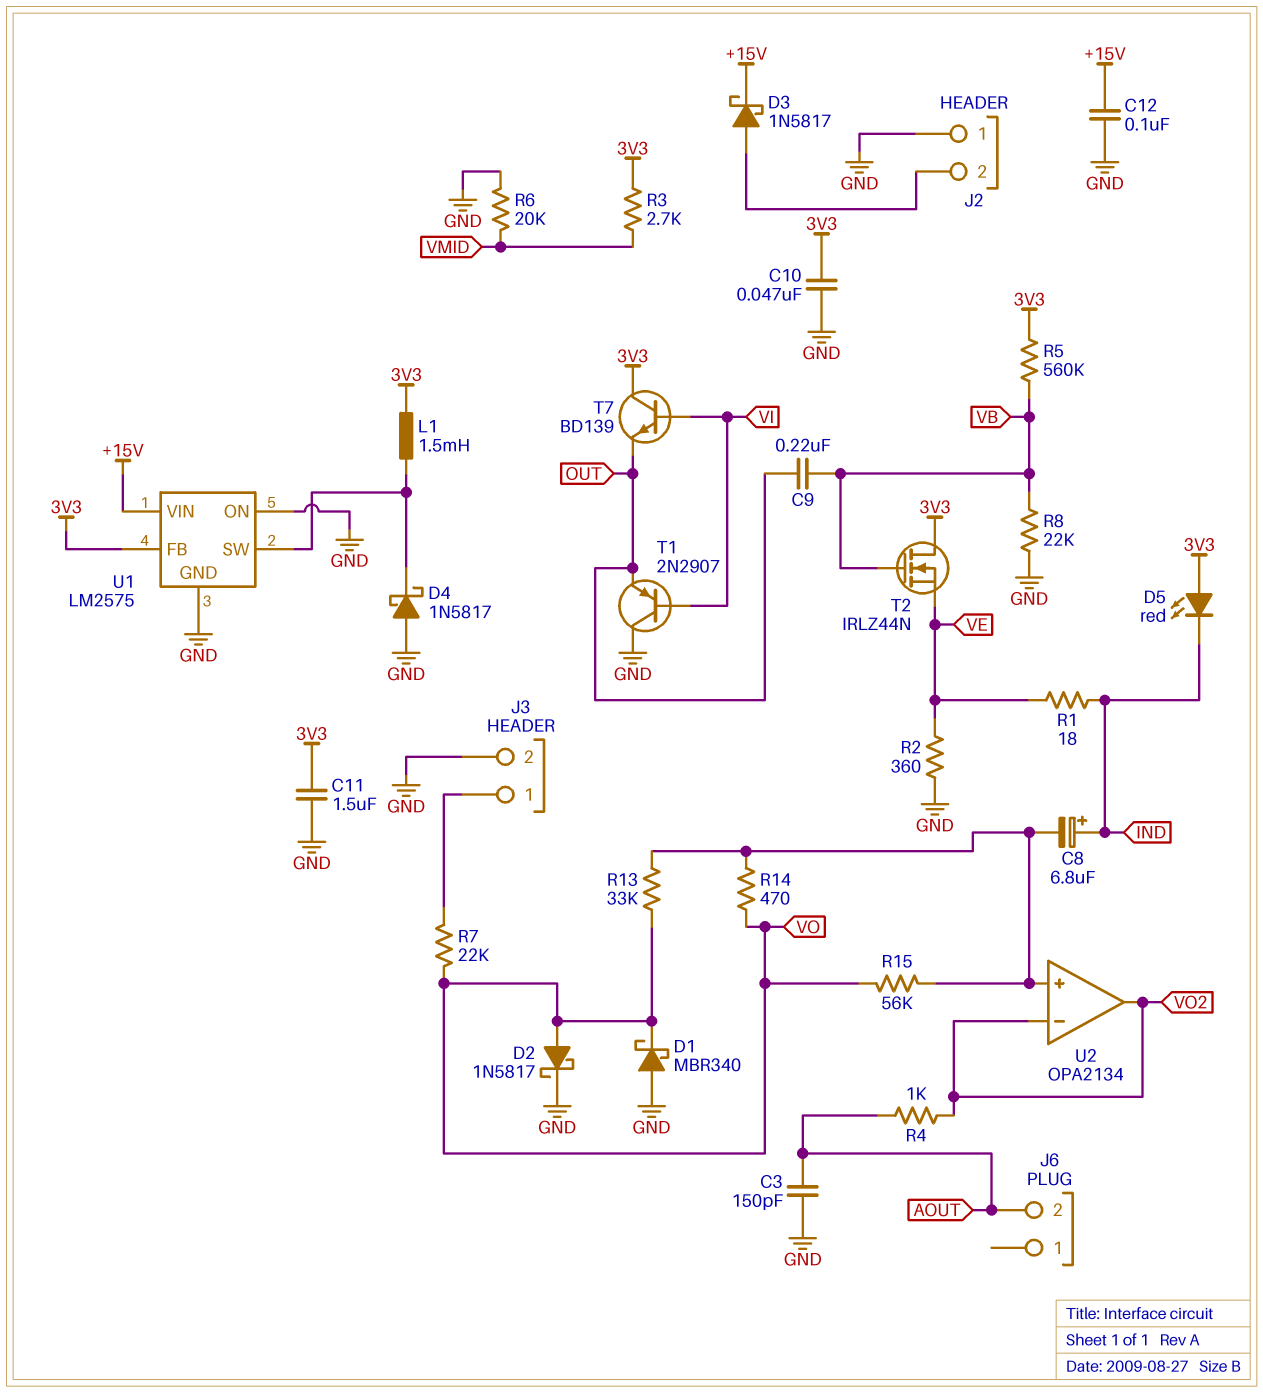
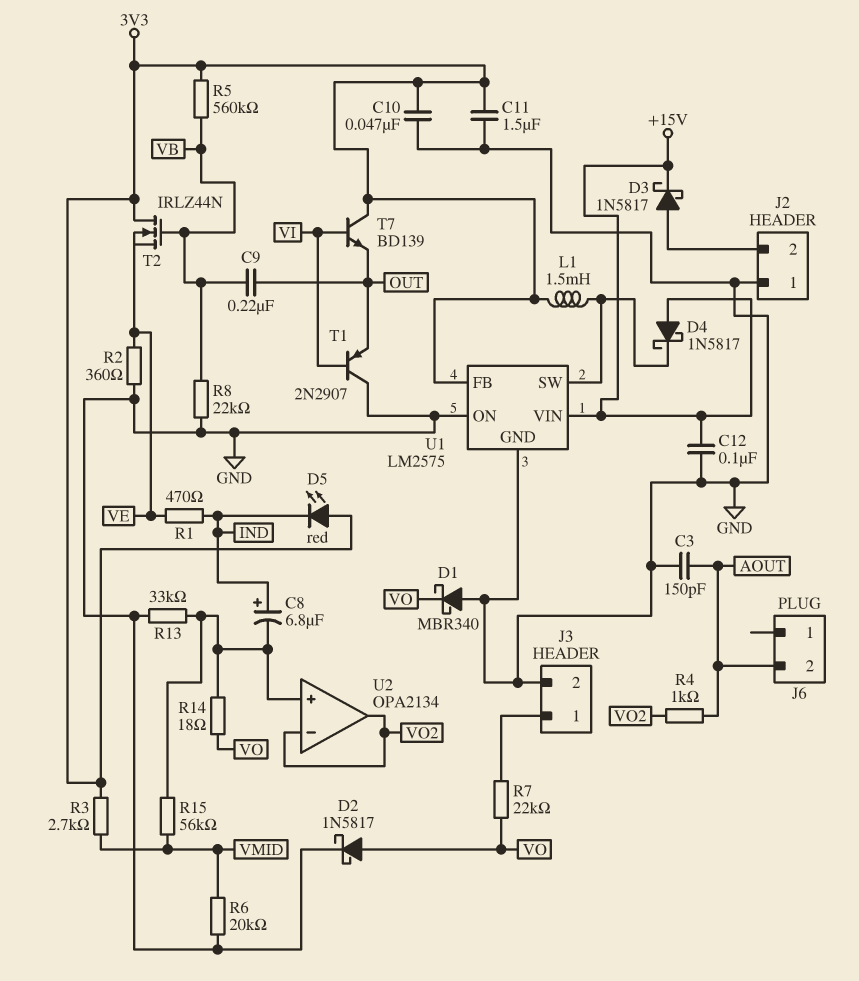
D4: schottky 1N5817 (A GND, K U1/SW) -> schottky 1N5817 (A +15V, K U1/SW)
R1: 18 (IND, VE) -> 470 (IND, VE)
R13: 33k (U2/in+, VO) -> 33k (GND, U2/in+)
R14: 470 (U2/in+, VO) -> 18 (U2/in+, VO)
R15: 56k (U2/in+, VO) -> 56k (U2/in+, VMID)

